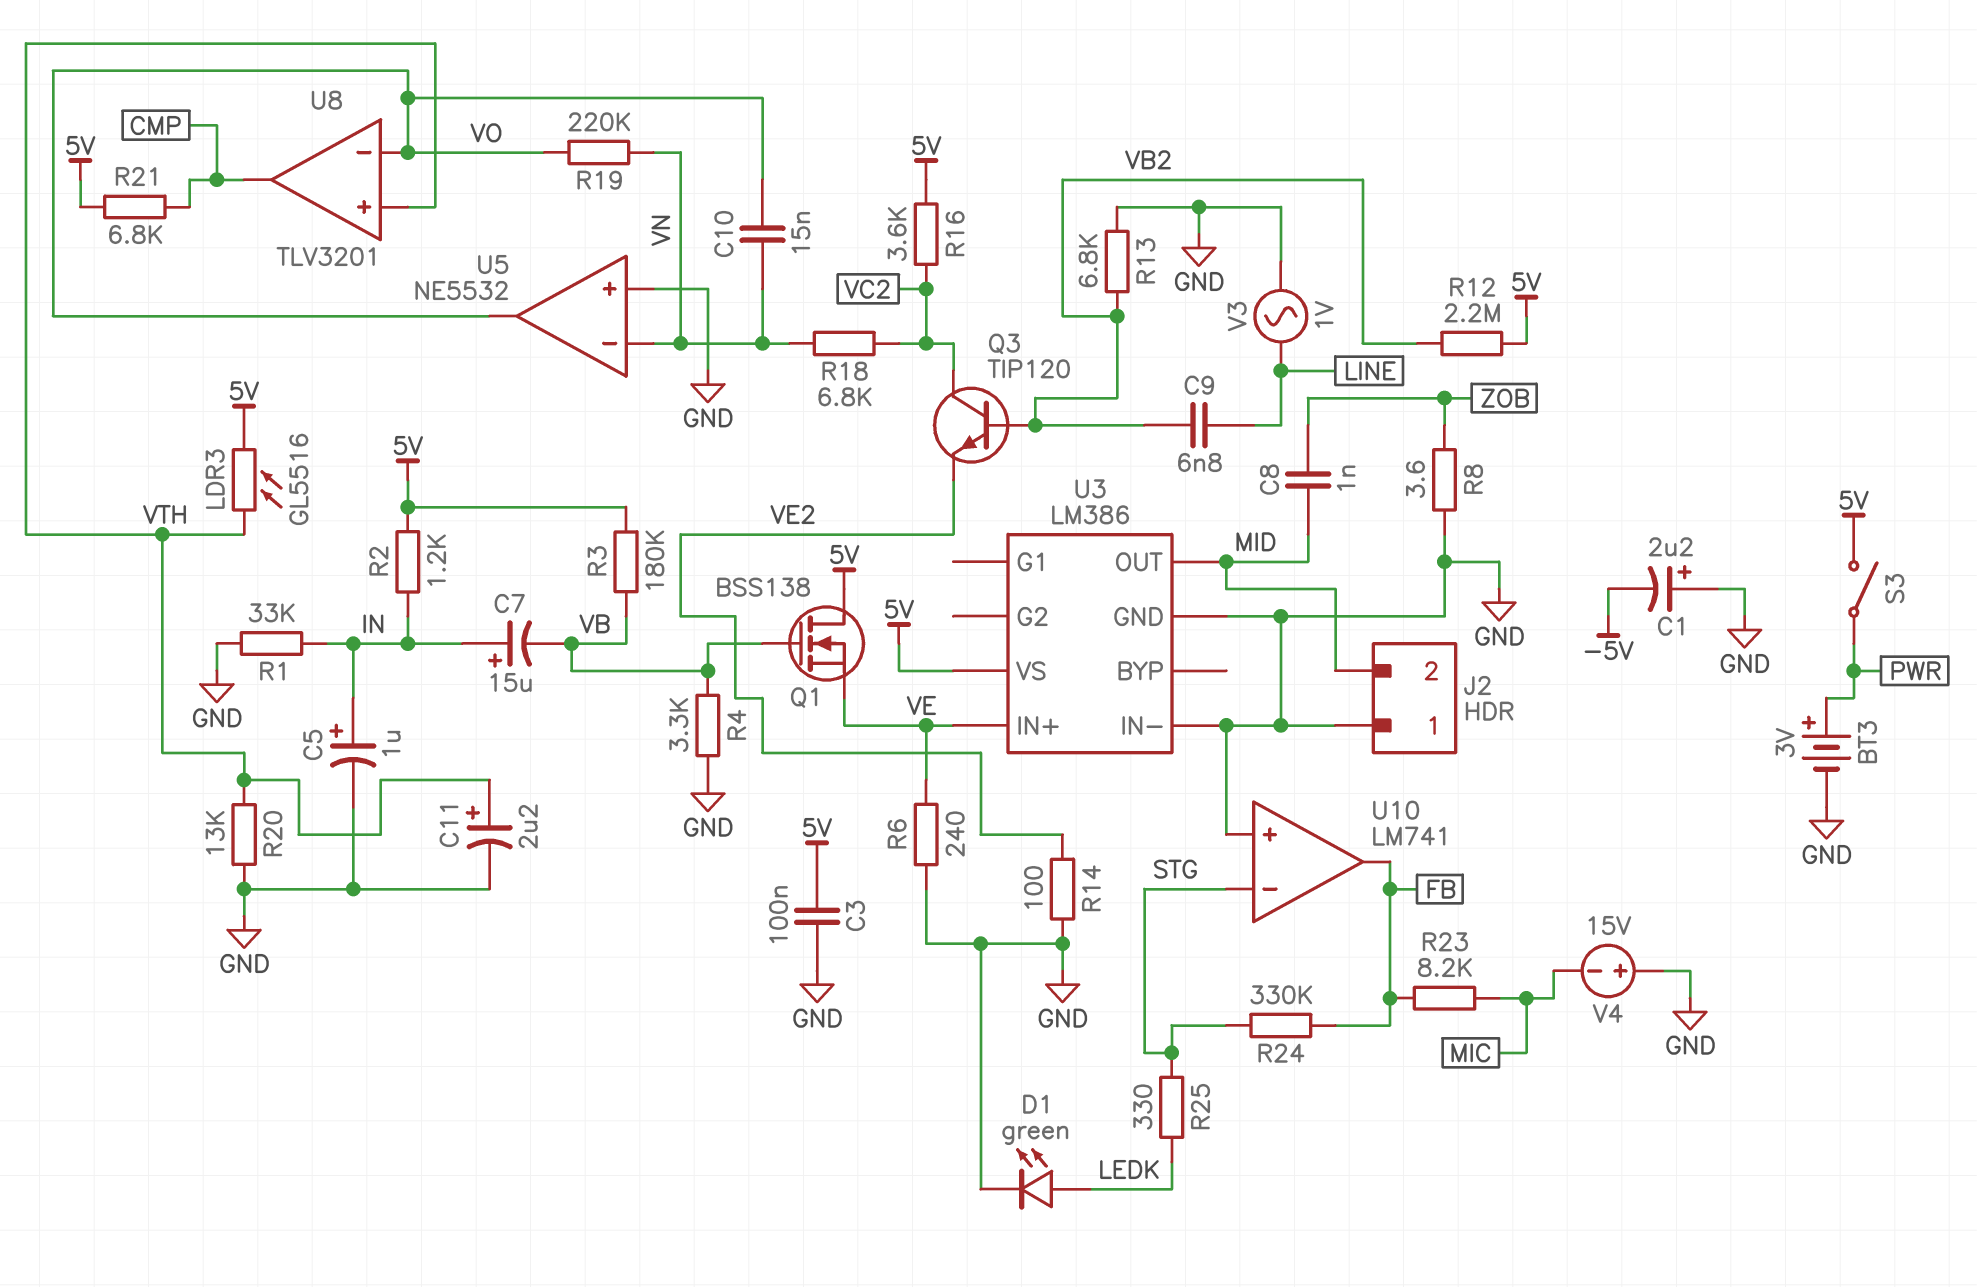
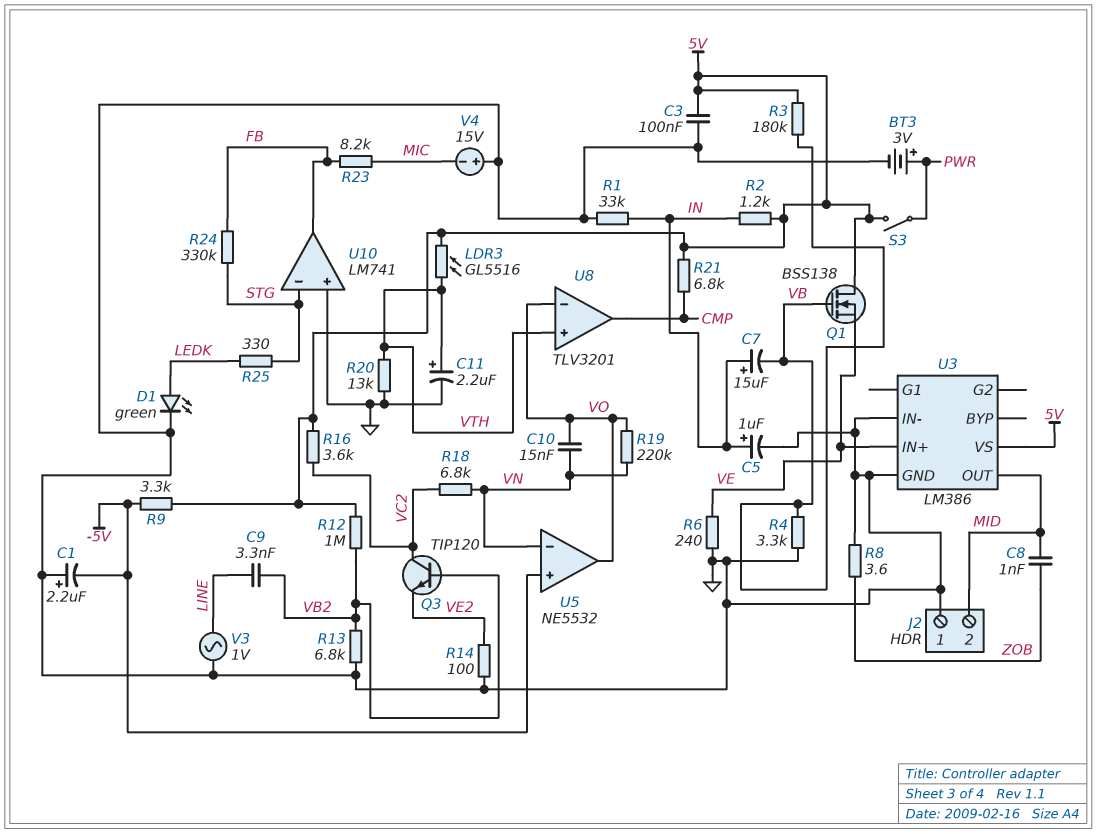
C9: 6.8nF (LINE, VB2) -> 3.3nF (LINE, VB2)
R9: none -> 3.3k (-5V, 5V)
R12: 2.2M (5V, VB2) -> 1M (5V, VB2)
U5 pin in+: GND -> -5V

